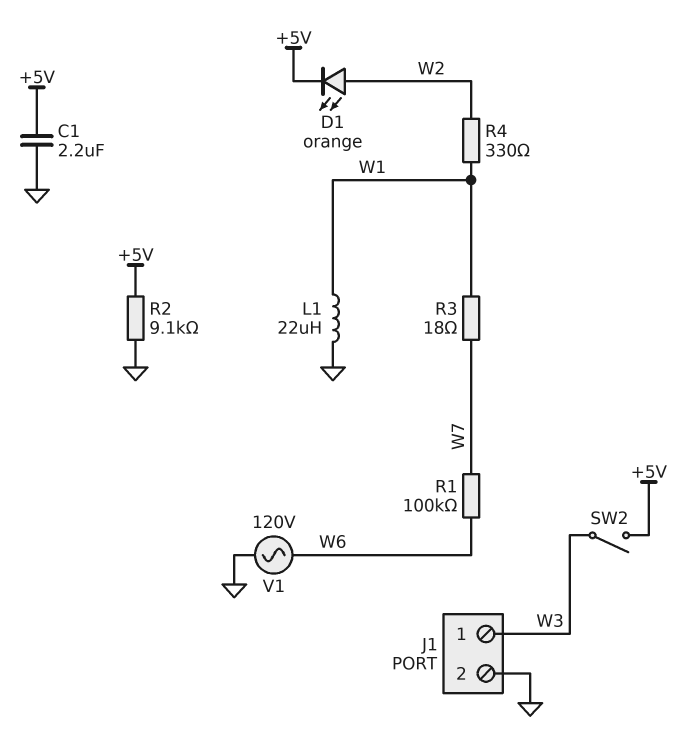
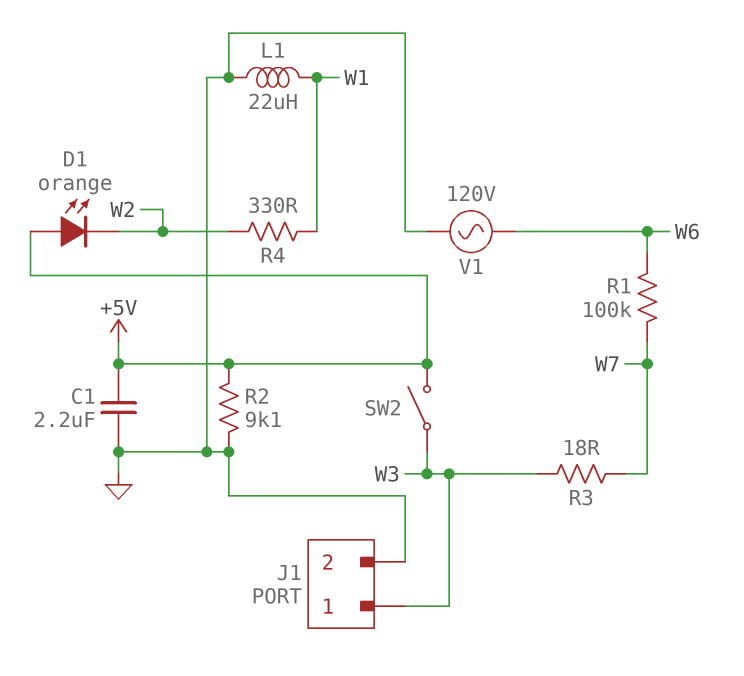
D1: LED orange (A W2, K +5V) -> LED orange (A +5V, K W2)
R3: 18 (W1, W7) -> 18 (W3, W7)

